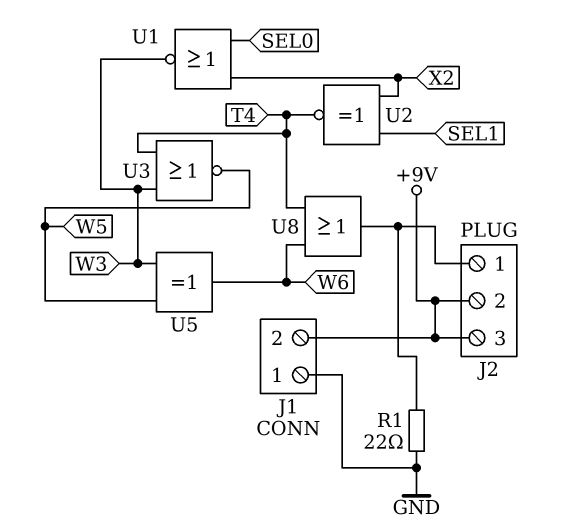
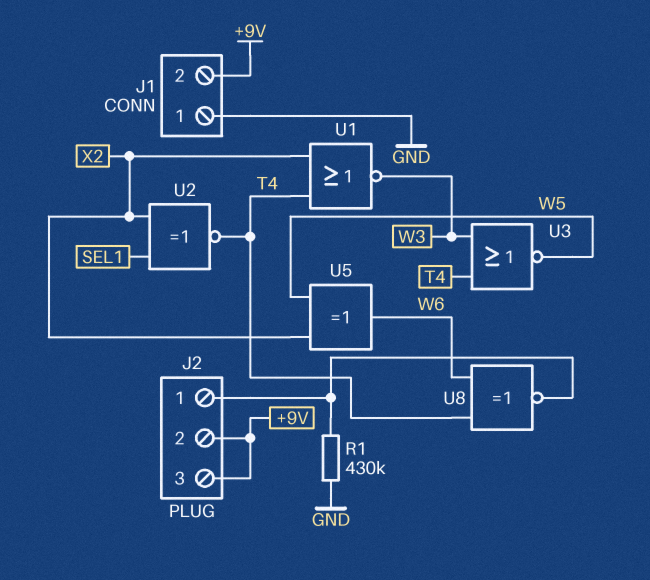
R1: 22 (GND, J2/1) -> 430k (GND, J2/1)
U1: NOR (in SEL0, in X2, out W3) -> NOR (in T4, in X2, out W3)
U5: XOR (in W3, in W5, out W6) -> XOR (in W5, in X2, out W6)
U8: OR (in T4, in W6, out J2/1) -> XNOR (in T4, in W6, out J2/1)

